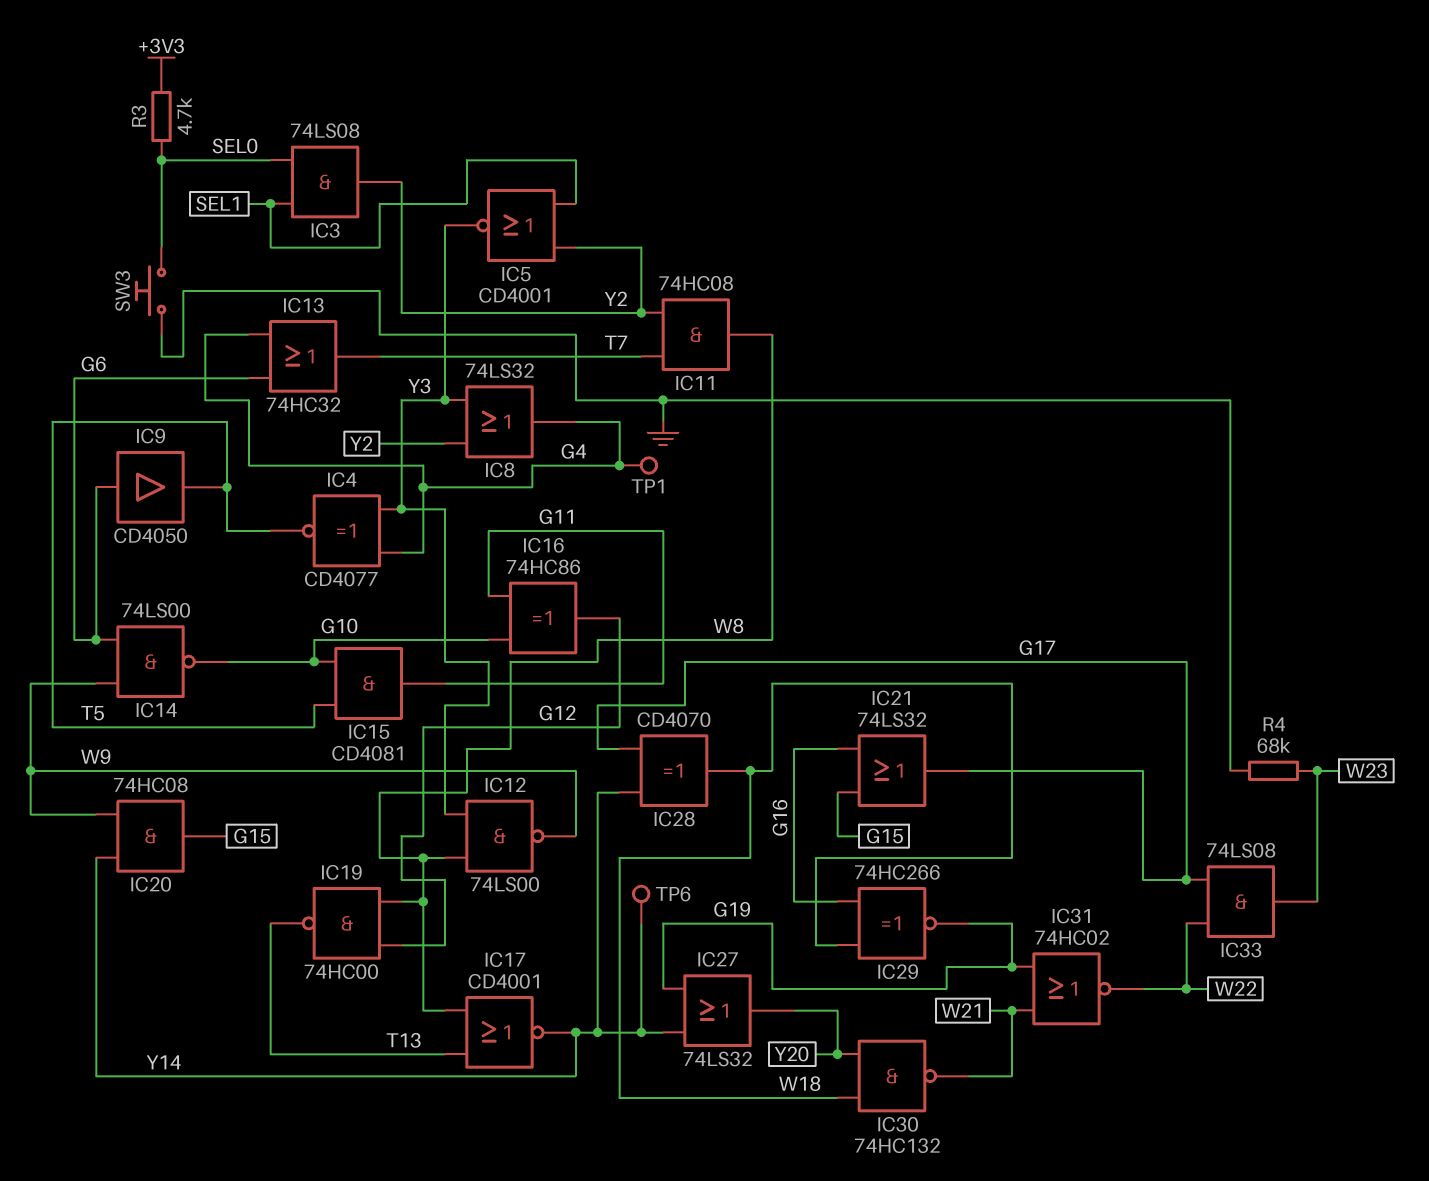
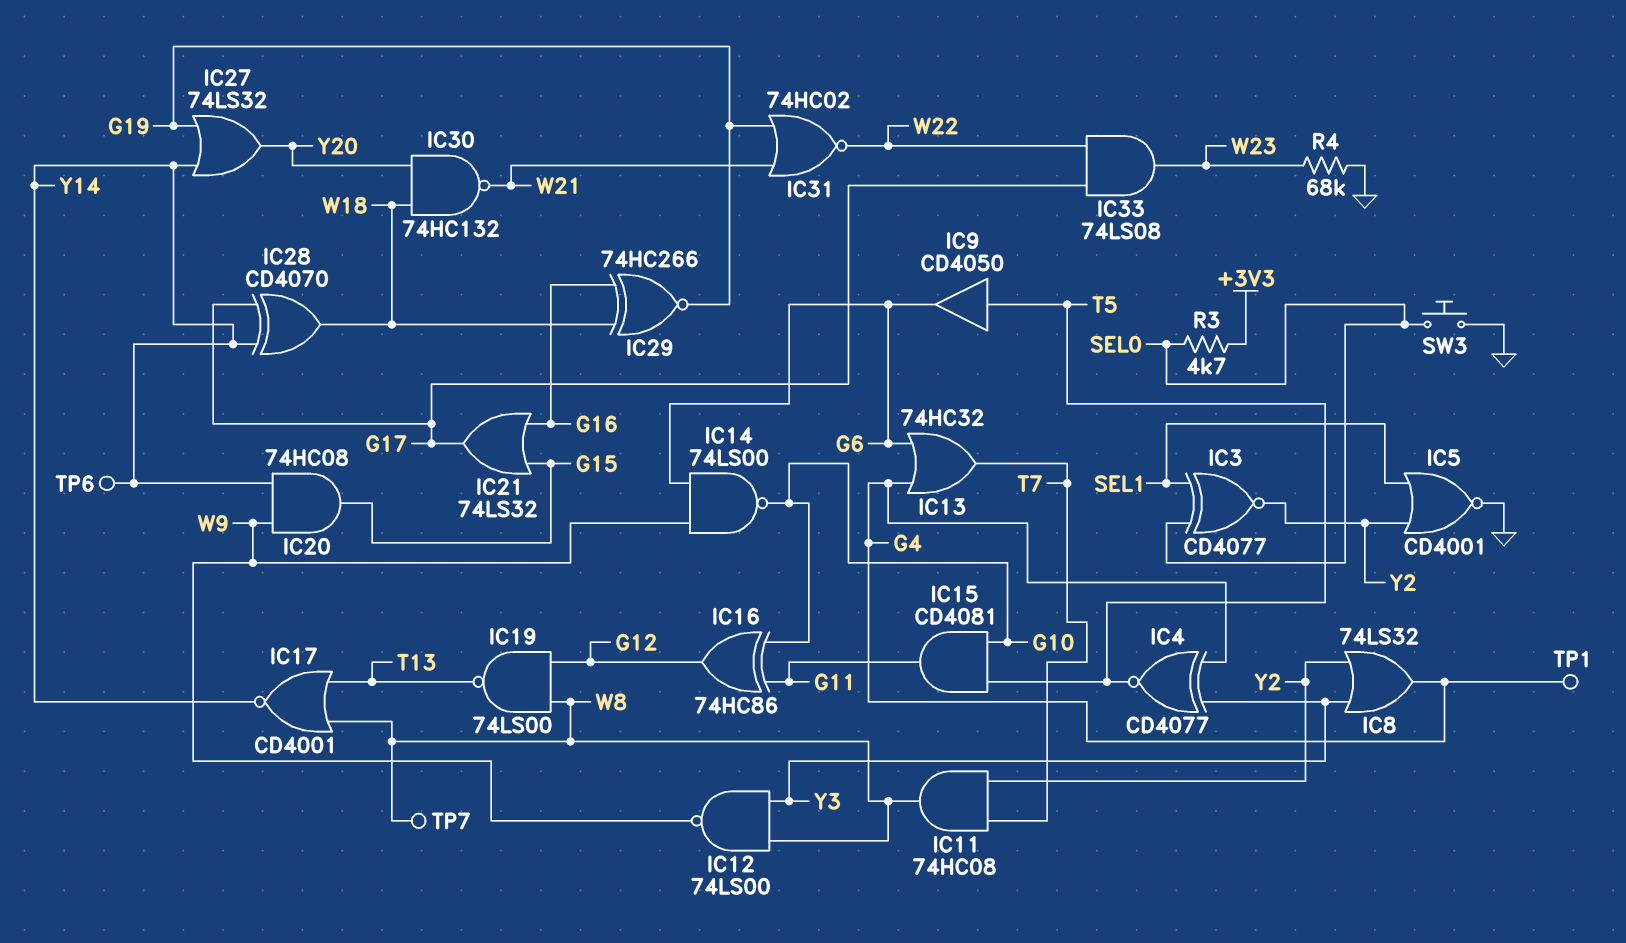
IC3: AND 74LS08 (in SEL0, in SEL1, out Y2) -> XNOR CD4077 (in SEL0, in SEL1, out Y2)
IC5: NOR CD4001 (in SEL1, in Y2, out Y3) -> NOR CD4001 (in SEL1, in Y2, out GND)
IC9: buffer CD4050 (in G6, out T5) -> buffer CD4050 (in T5, out G6)
IC19: NAND 74HC00 (in G12, in W8, out T13) -> NAND 74LS00 (in G12, in W8, out T13)
TP7: none -> test point (W8)

